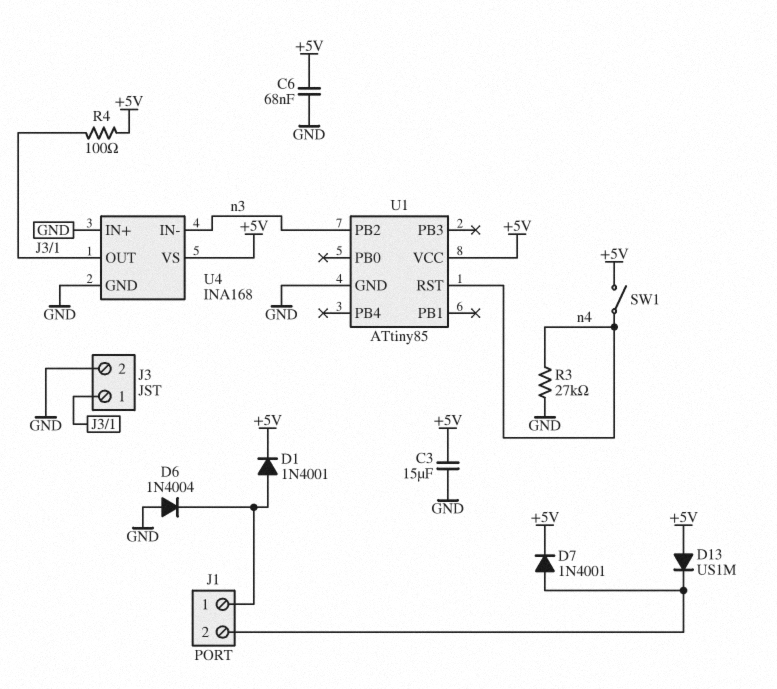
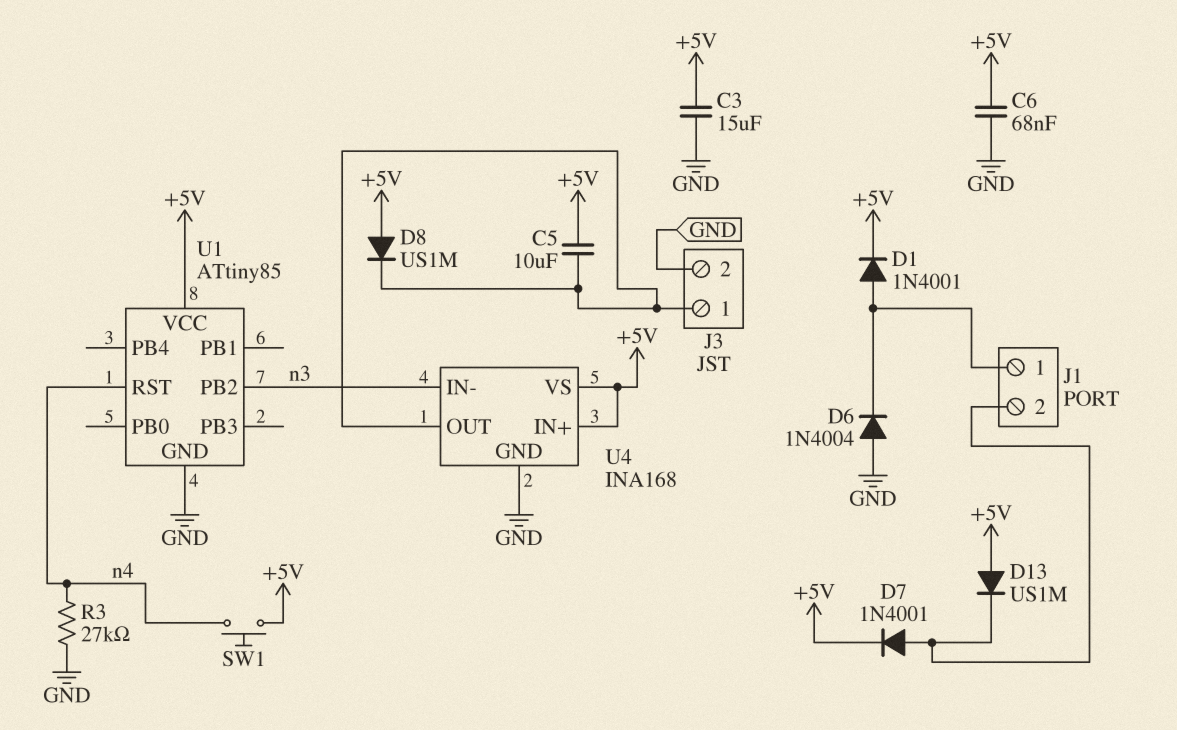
C5: none -> 10uF (+5V, J3/1)
D8: none -> diode US1M (A +5V, K J3/1)
R4: 100 (+5V, J3/1) -> none
SW1: switch (+5V, n4) -> button (+5V, n4)
U4 pin IN+: GND -> +5V

